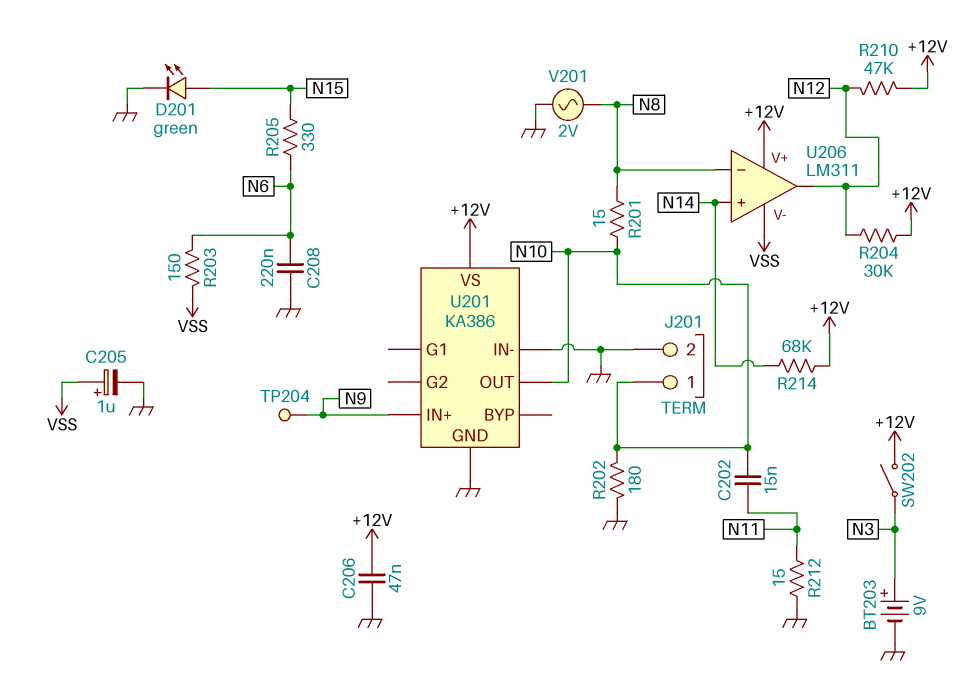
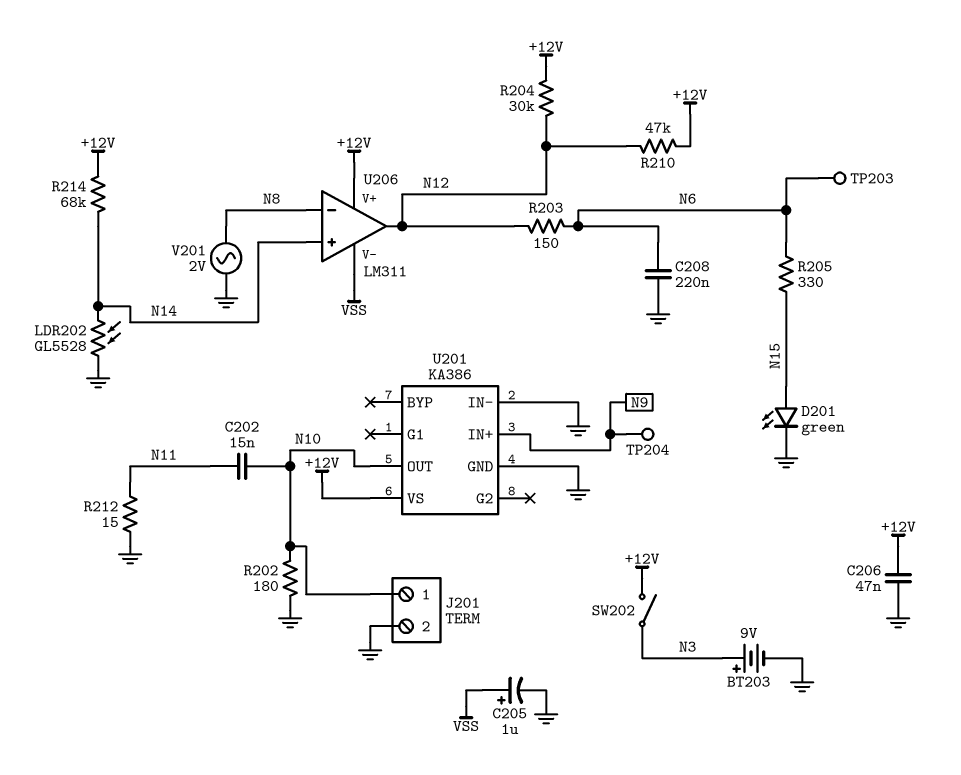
LDR202: none -> GL5528 (GND, N14)
R201: 15 (N8, N10) -> none
R203: 150 (N6, VSS) -> 150 (N6, N12)
TP203: none -> test point (N6)

